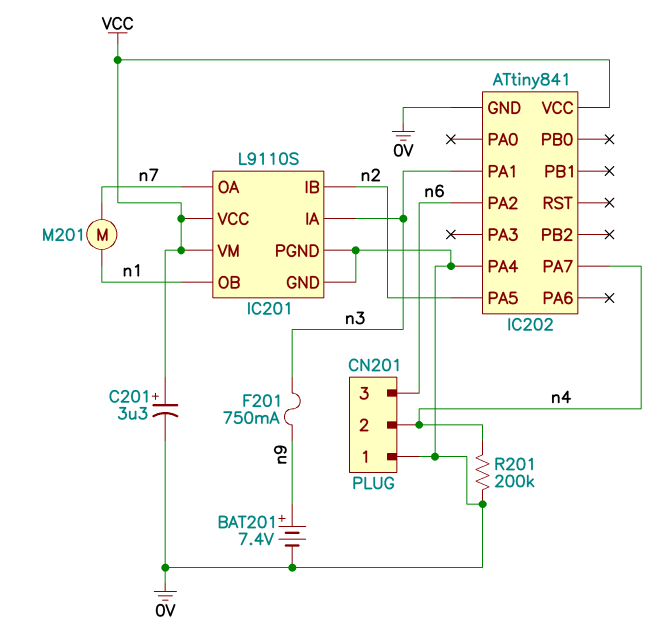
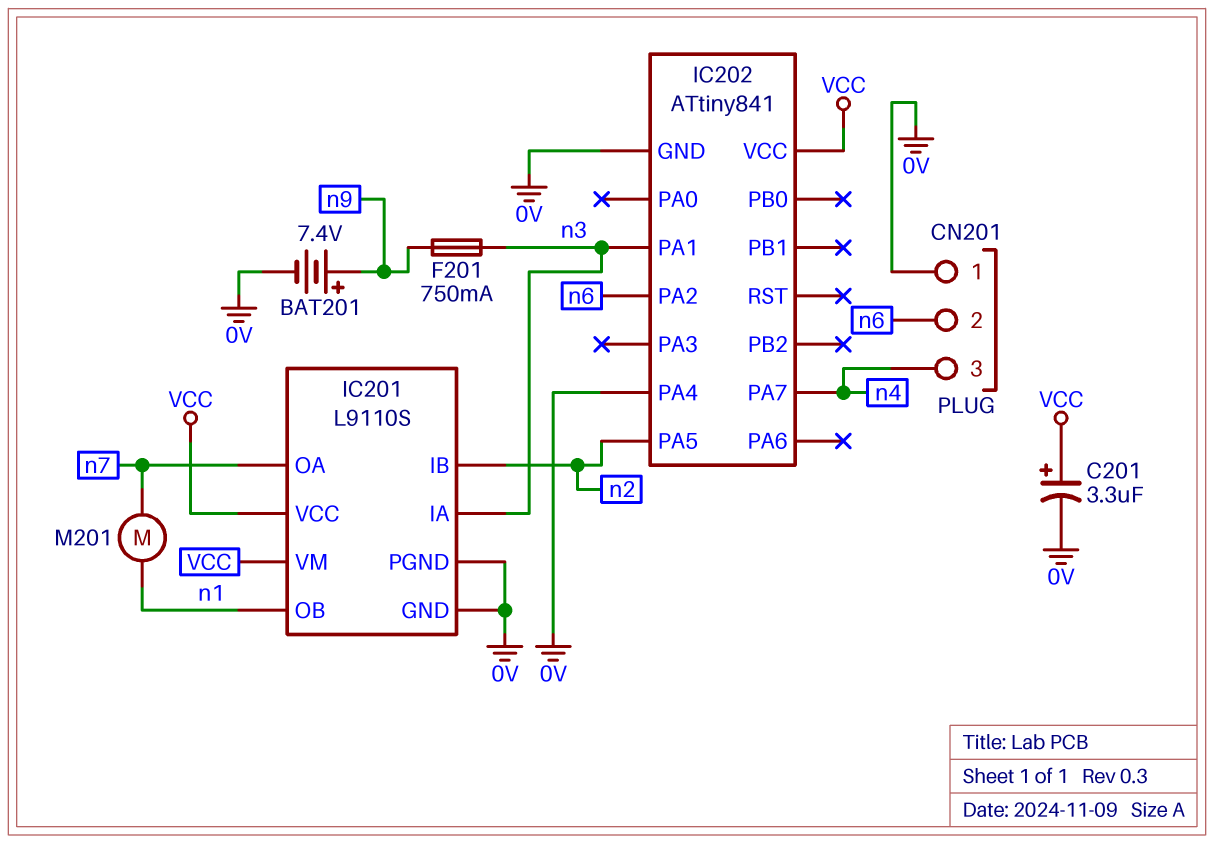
CN201 pin 2: n4 -> n6
CN201 pin 3: n6 -> n4
R201: 200k (0V, n4) -> none

